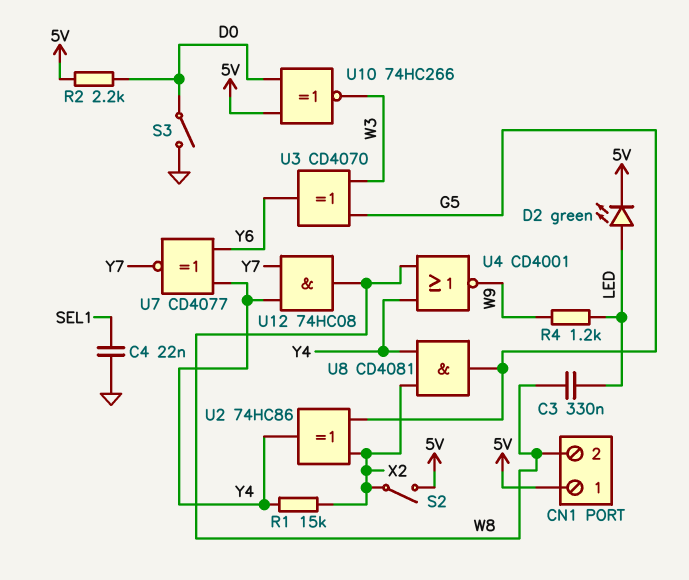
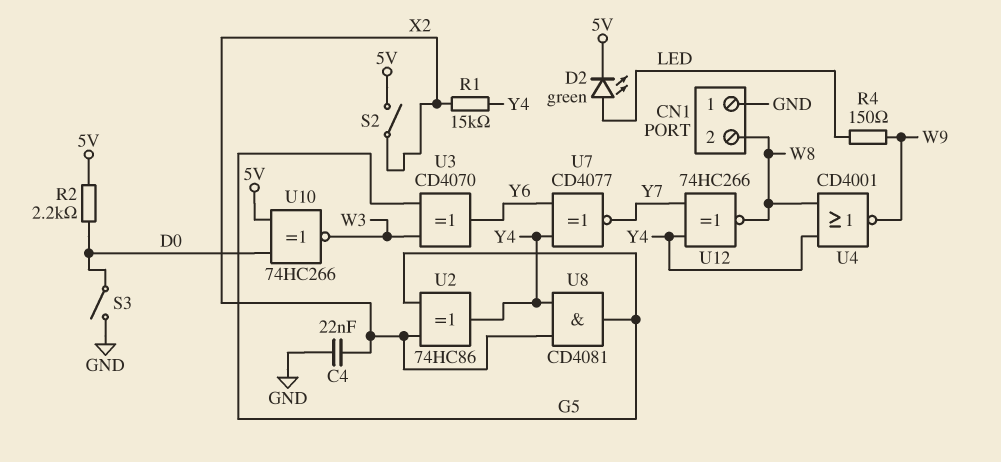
C3: 330nF (LED, W8) -> none
C4: 22nF (GND, SEL1) -> 22nF (GND, X2)
CN1 pin 1: 5V -> GND
R4: 1.2k (LED, W9) -> 150 (LED, W9)
U12: AND 74HC08 (in Y4, in Y7, out W8) -> XNOR 74HC266 (in Y4, in Y7, out W8)

